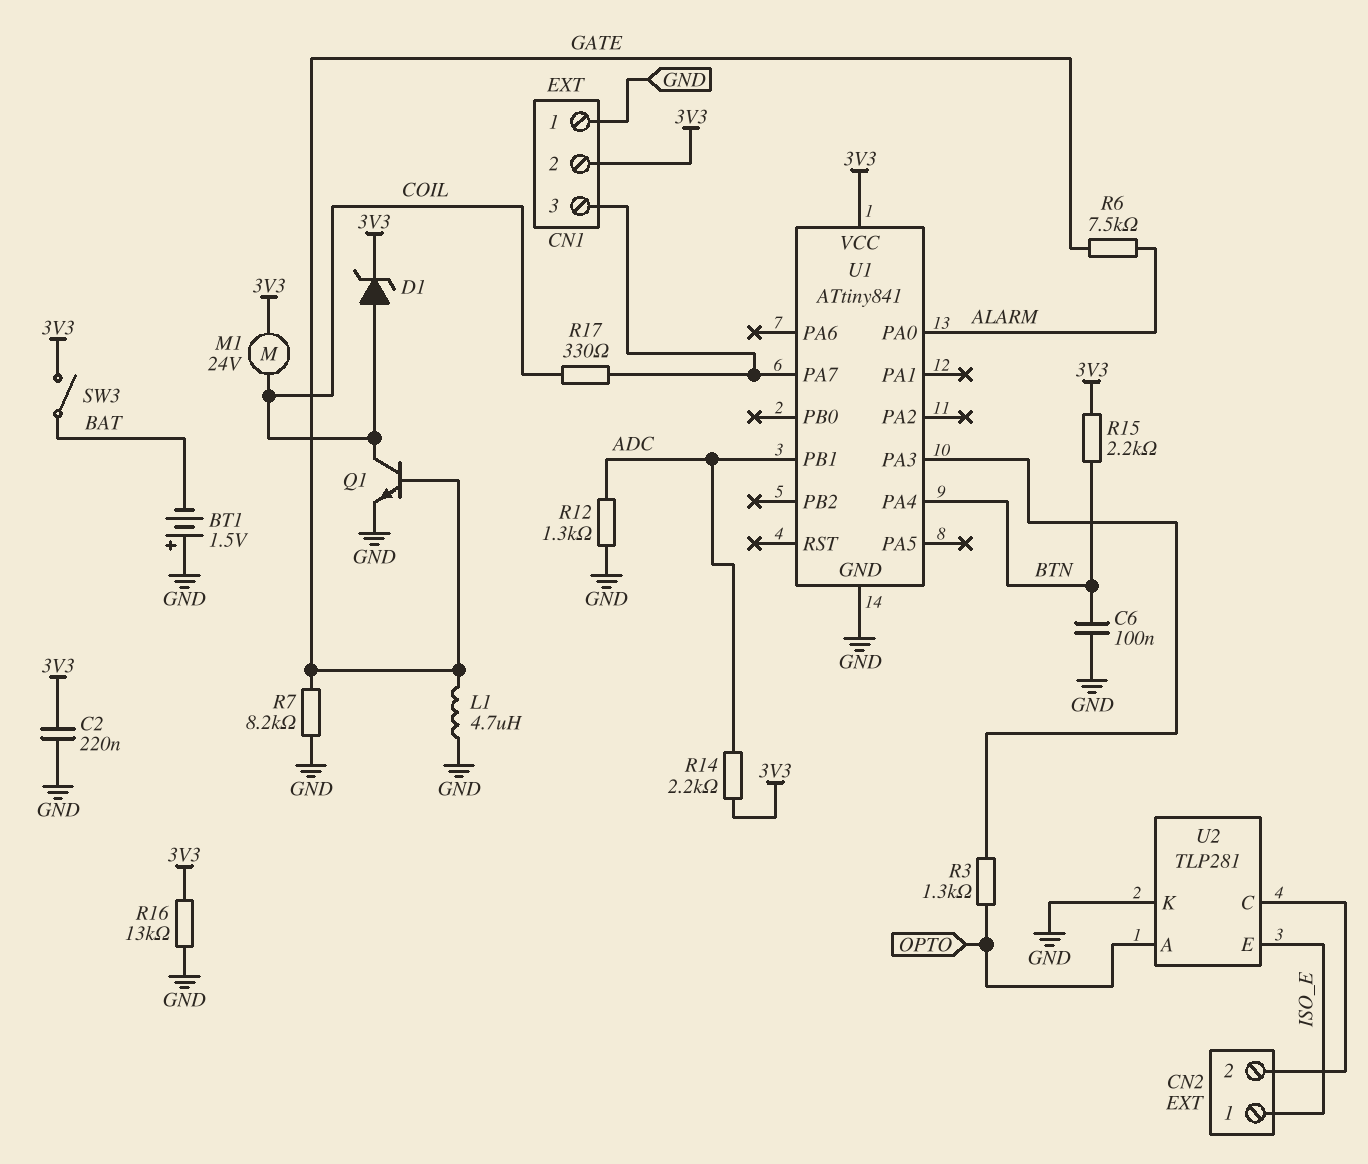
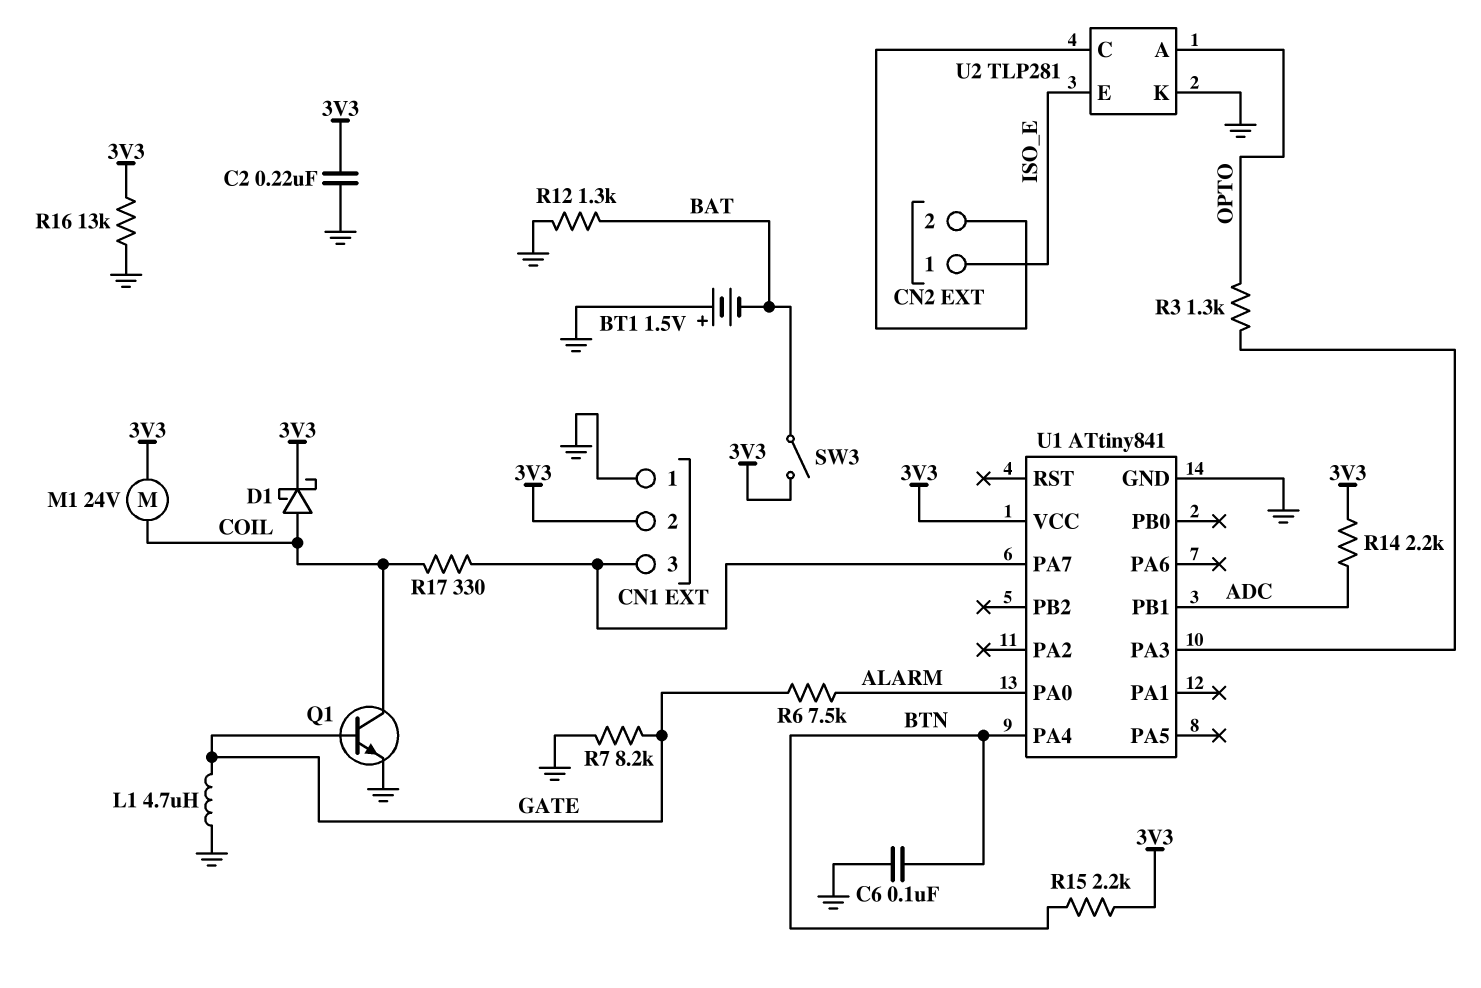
D1: zener (A COIL, K 3V3) -> schottky (A COIL, K 3V3)
R12: 1.3k (ADC, GND) -> 1.3k (BAT, GND)

